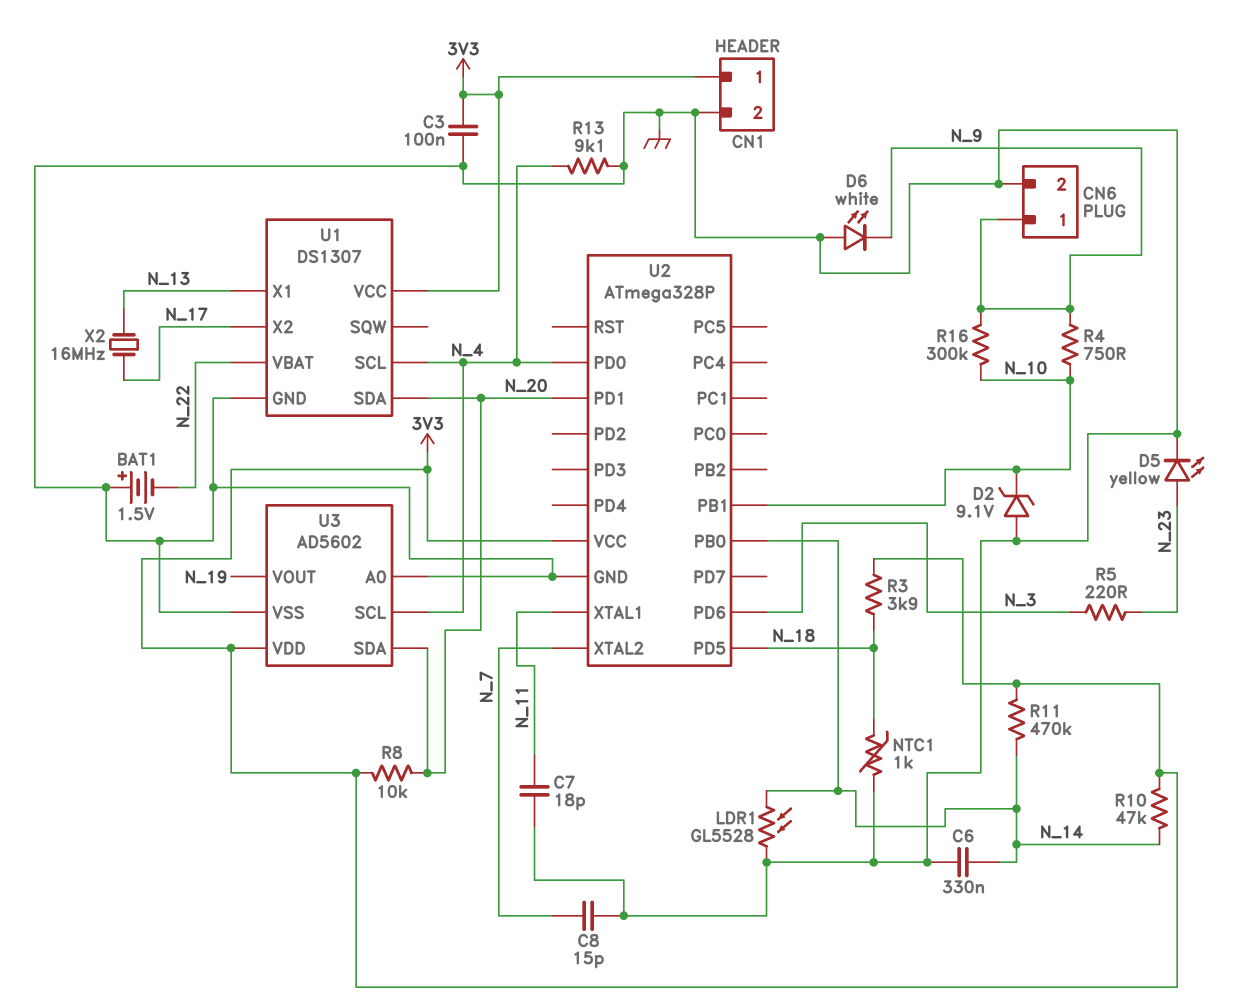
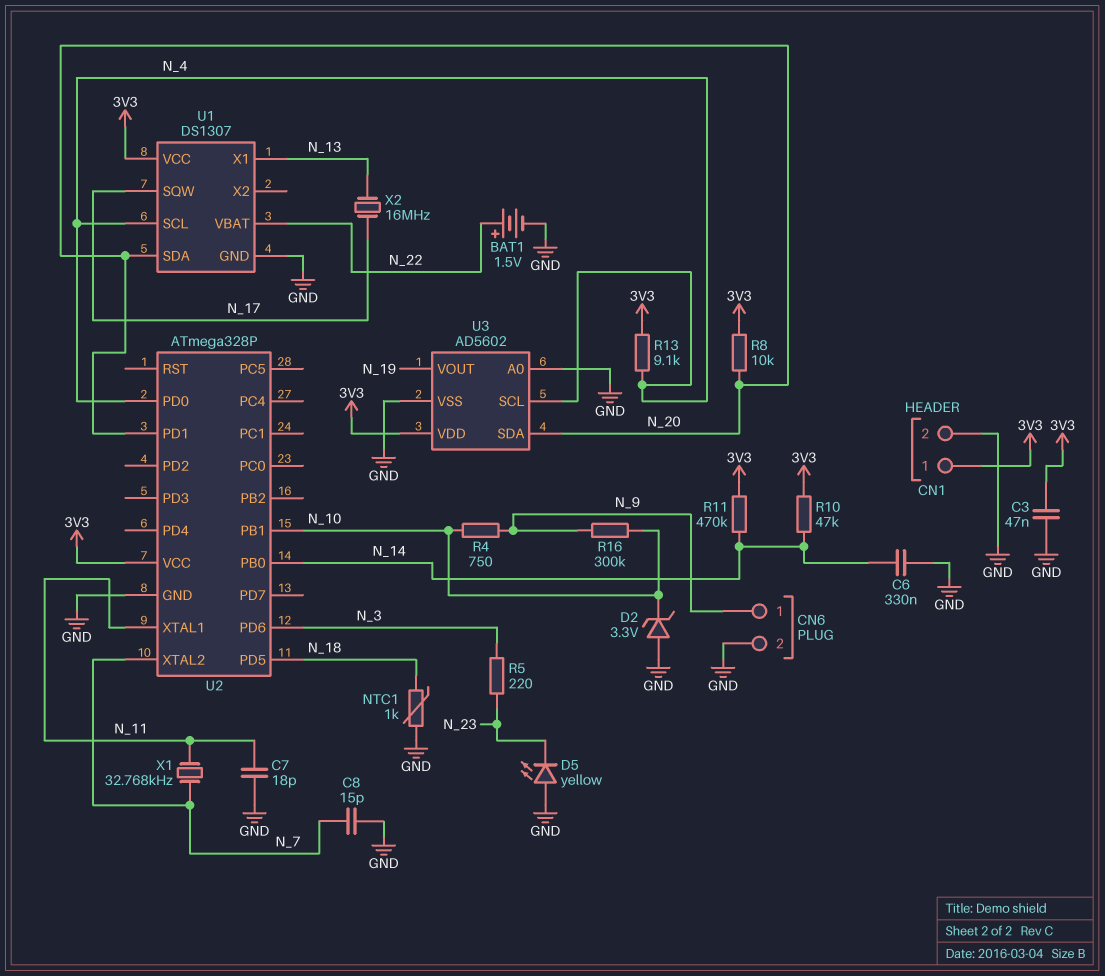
BAT1: 1.5V (plus GND, minus N_22) -> 1.5V (plus N_22, minus GND)
C3: 100nF (3V3, GND) -> 47nF (3V3, GND)
D2: zener 9.1V (A GND, K N_10) -> zener 3.3V (A GND, K N_10)
D5: LED yellow (A N_23, K GND) -> LED yellow (A GND, K N_23)
D6: LED white (A GND, K N_9) -> none
LDR1: GL5528 (GND, N_14) -> none
R3: 3.9k (3V3, N_18) -> none
R13: 9.1k (GND, N_4) -> 9.1k (3V3, N_4)
U1 pin SQW: none -> N_17
U1 pin X2: N_17 -> none
X1: none -> 32.768kHz (N_7, N_11)

